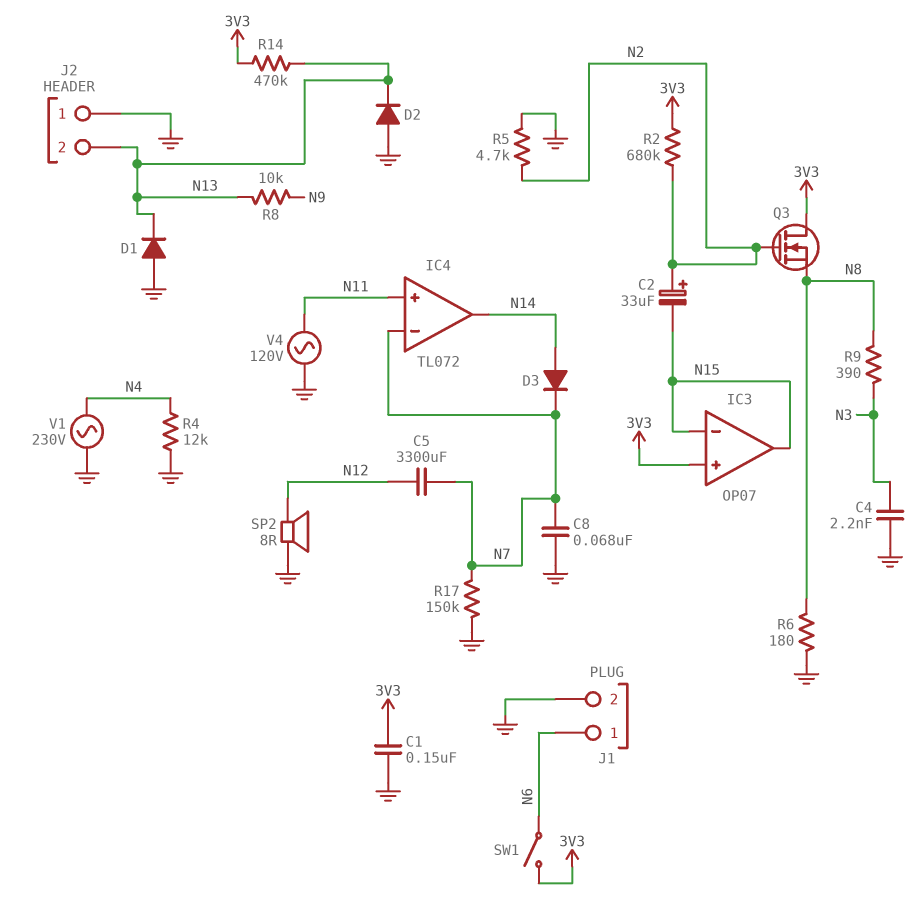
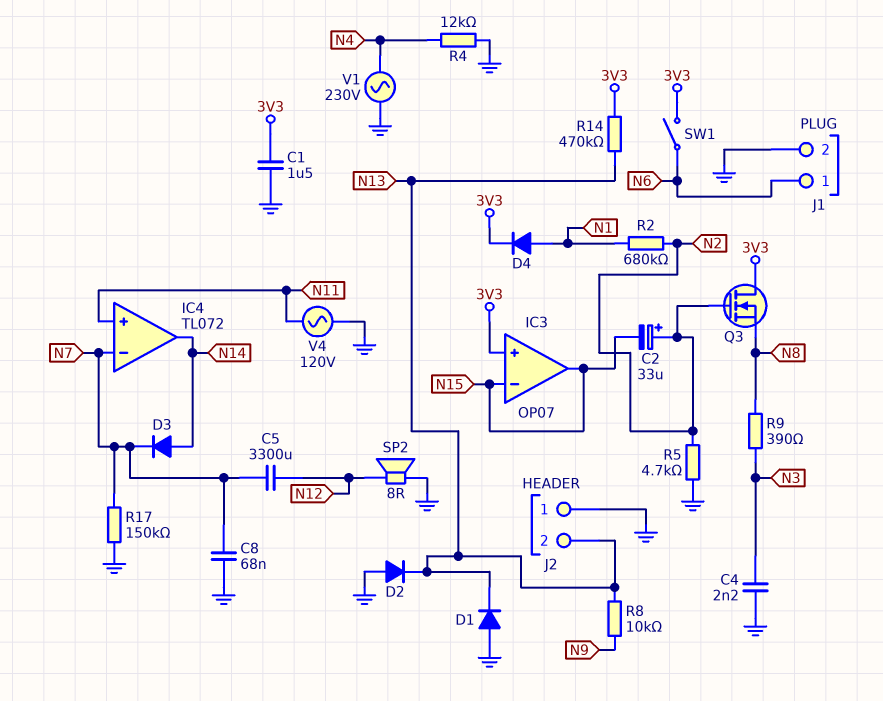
C1: 150nF (3V3, GND) -> 1.5uF (3V3, GND)
D4: none -> diode (A N1, K 3V3)
R2: 680k (3V3, N2) -> 680k (N1, N2)
R6: 180 (GND, N8) -> none

